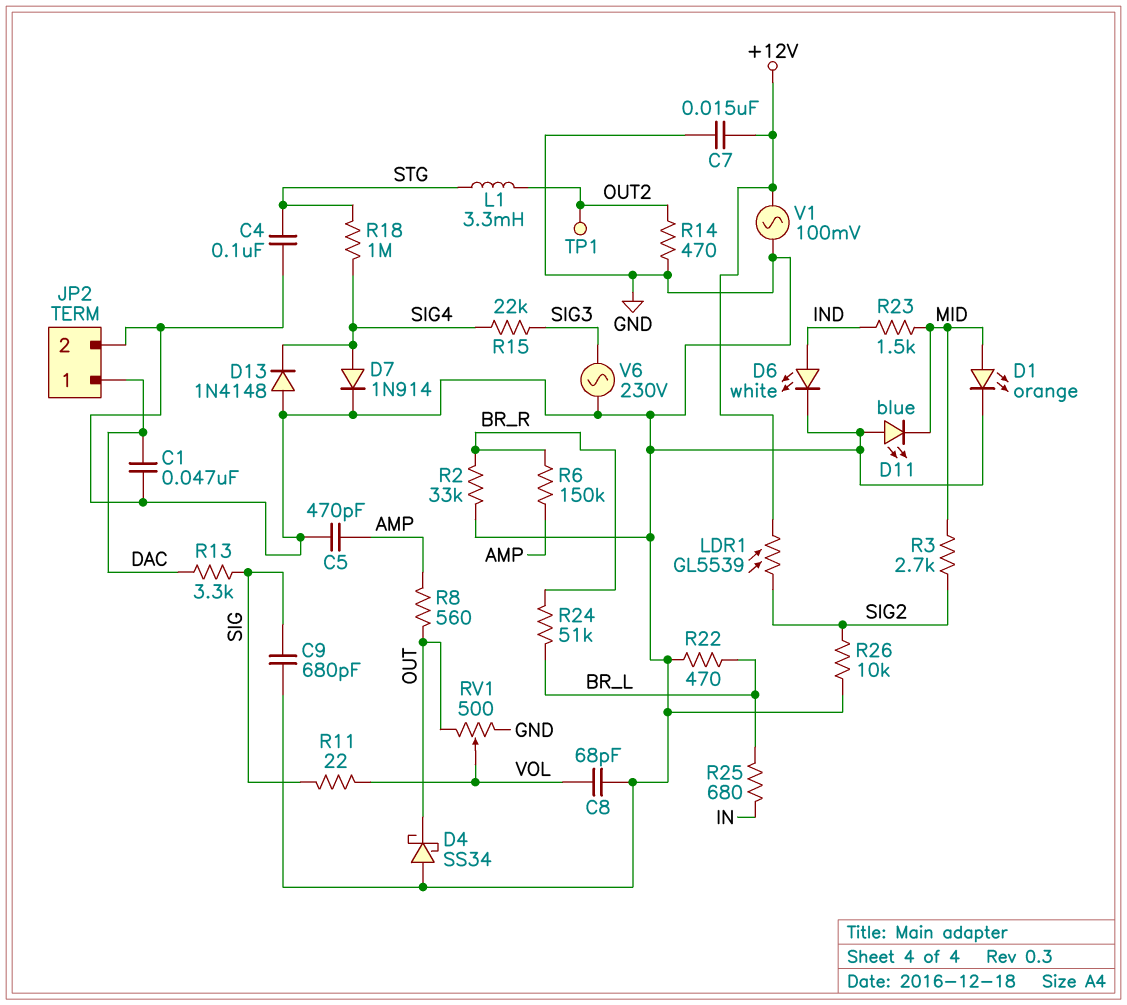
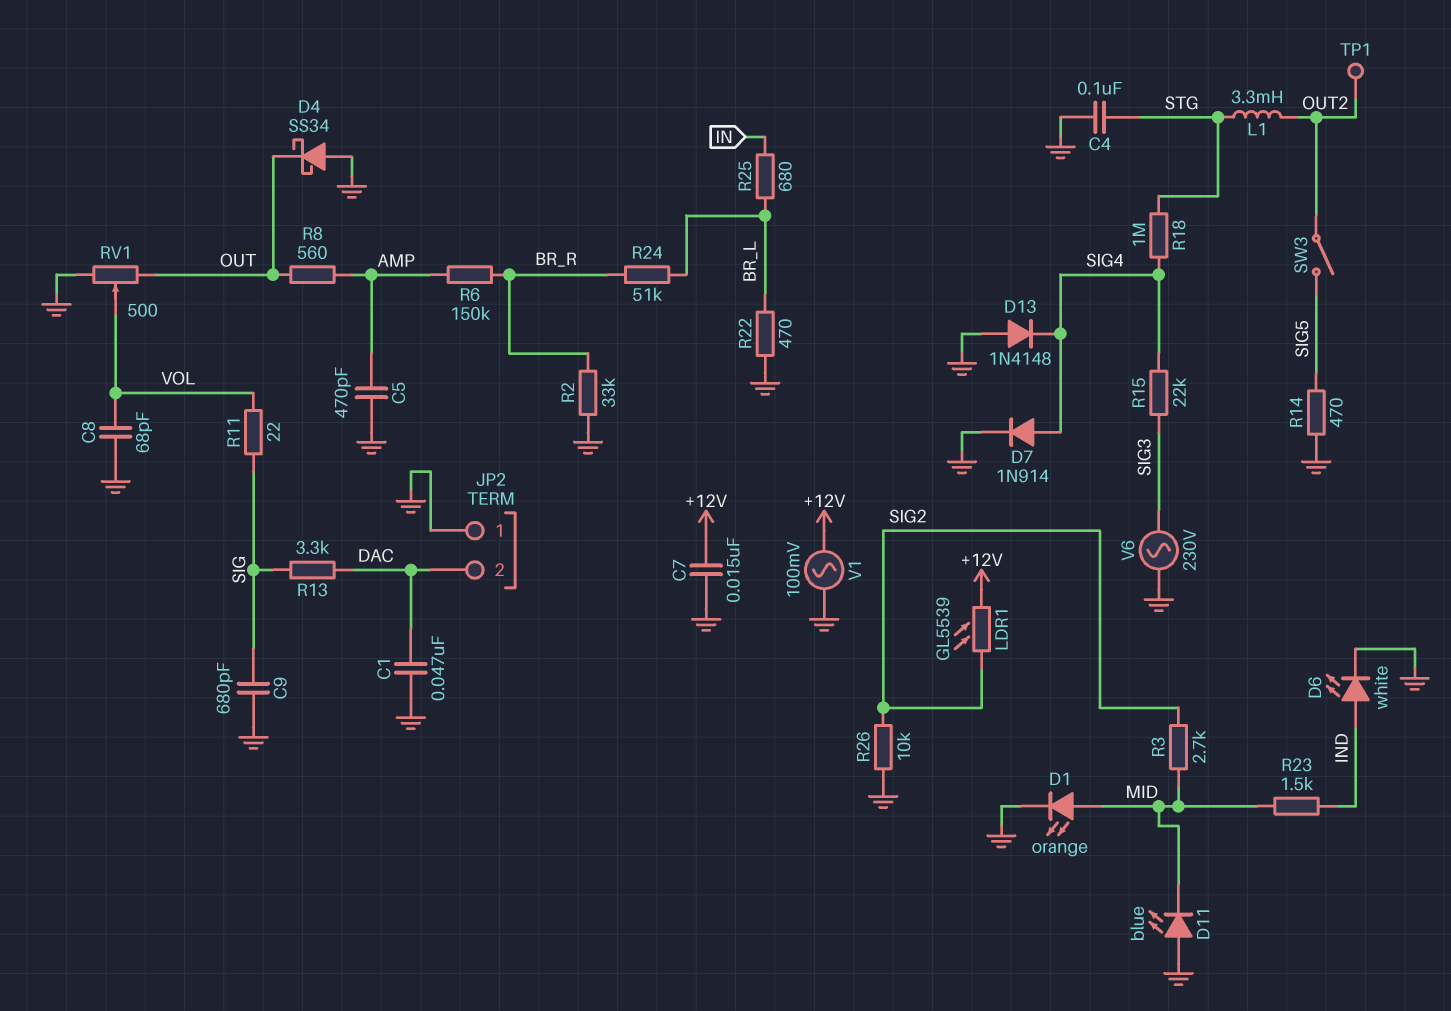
JP2 pin 1: DAC -> GND
JP2 pin 2: GND -> DAC
R14: 470 (GND, OUT2) -> 470 (GND, SIG5)
SW3: none -> switch (OUT2, SIG5)

